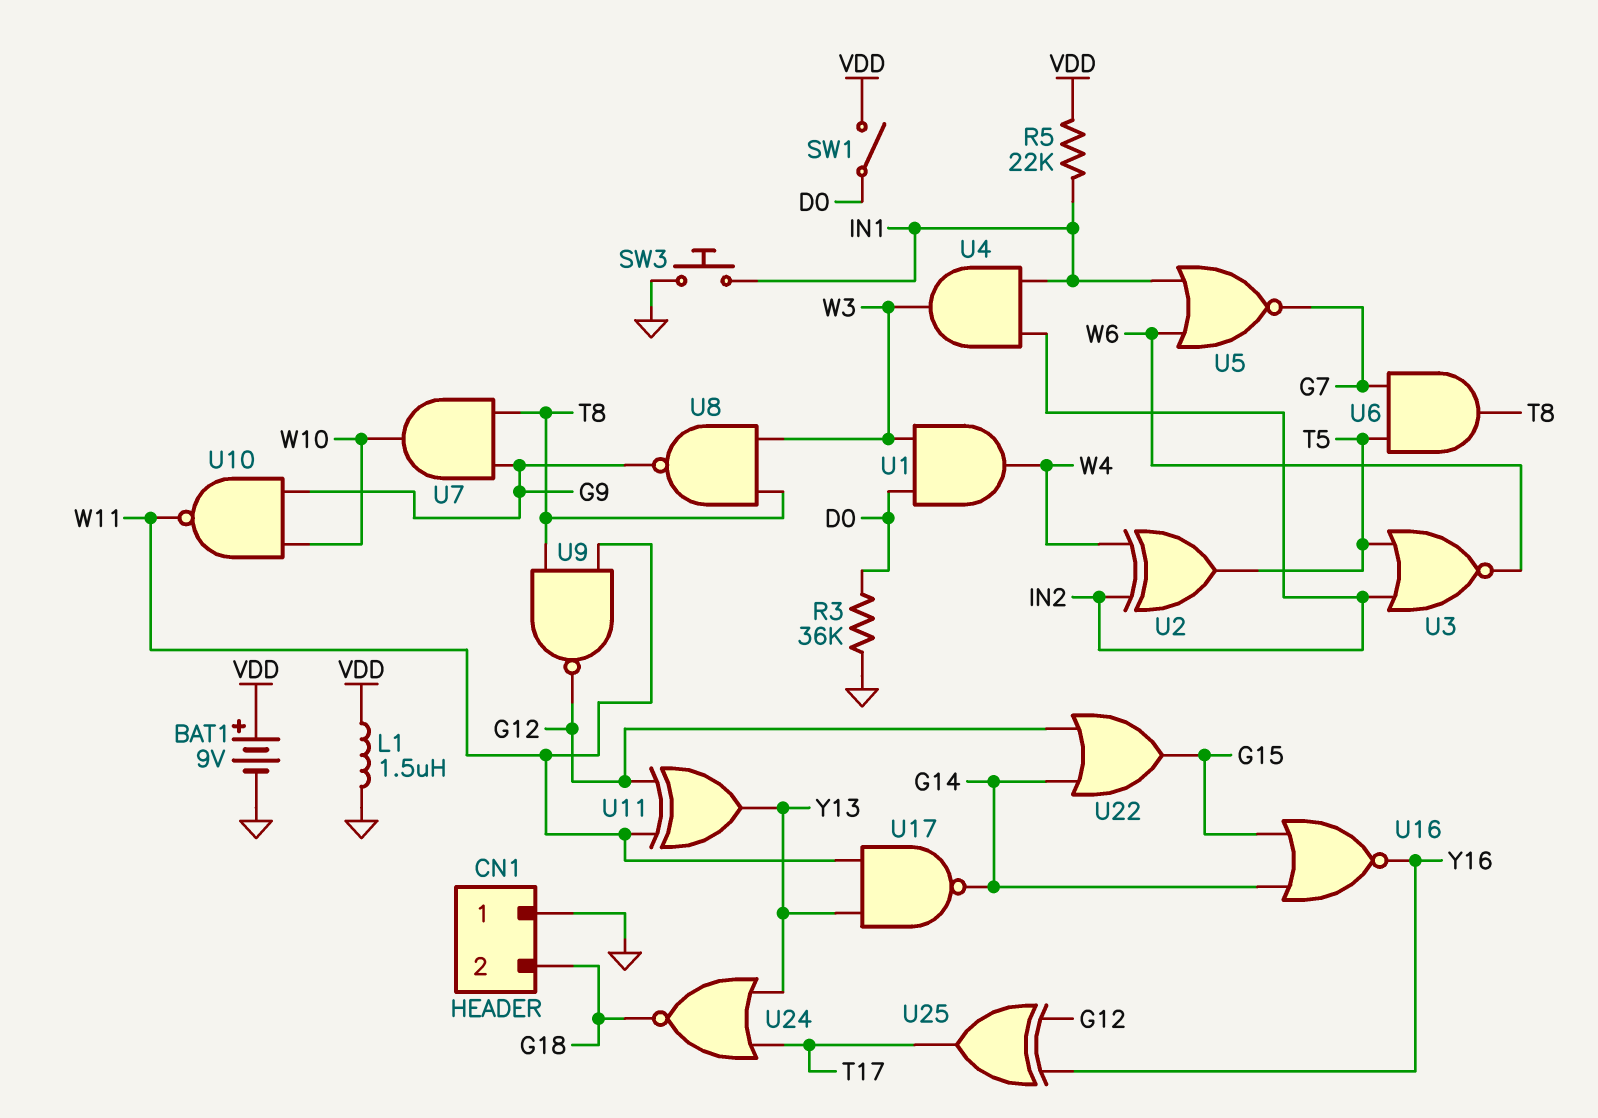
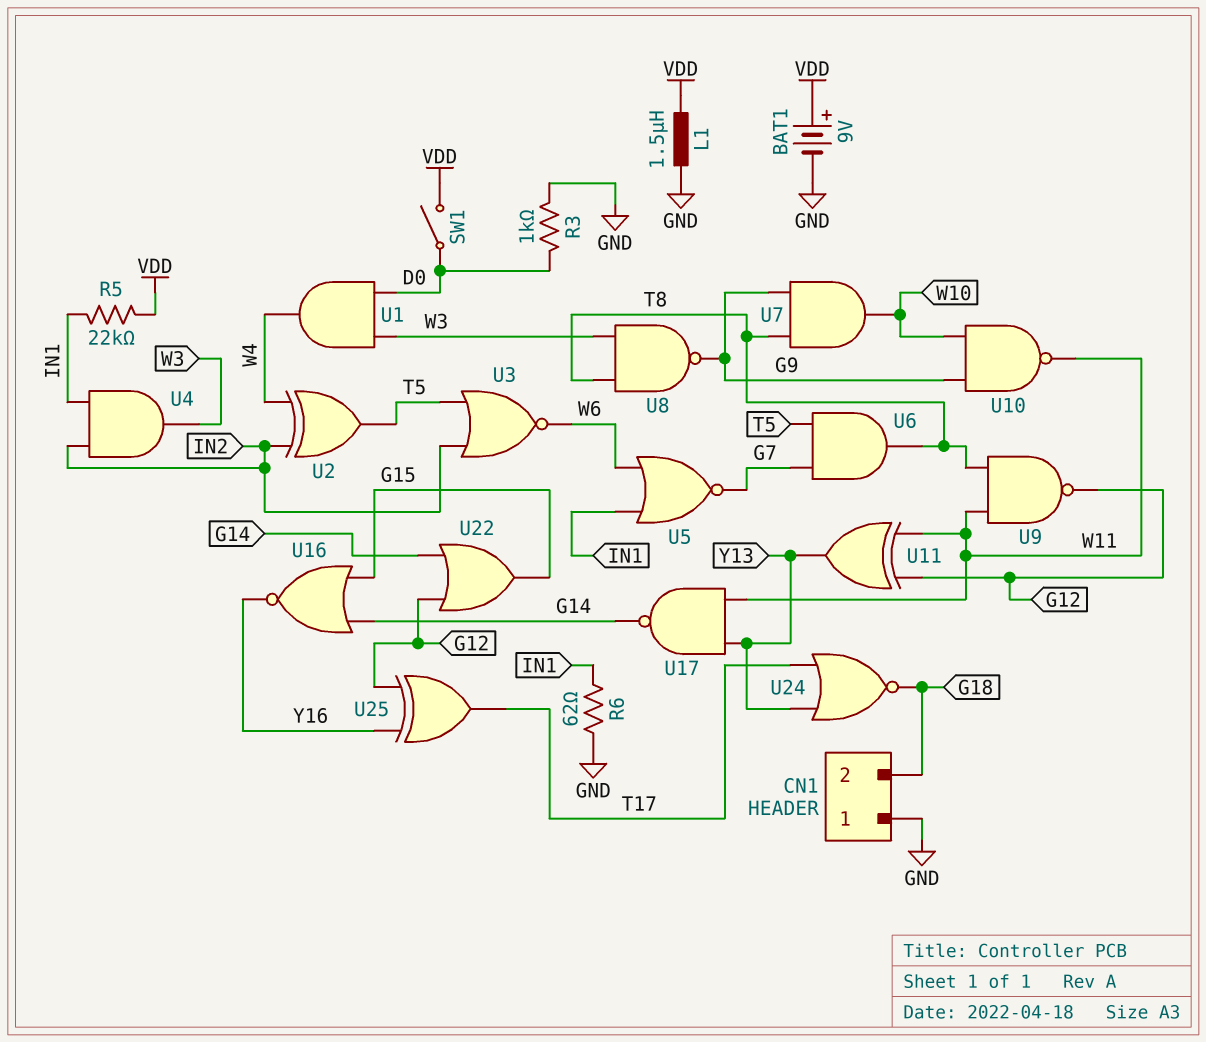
R3: 36k (D0, GND) -> 1k (D0, GND)
R6: none -> 62 (GND, IN1)
SW3: button (GND, IN1) -> none

